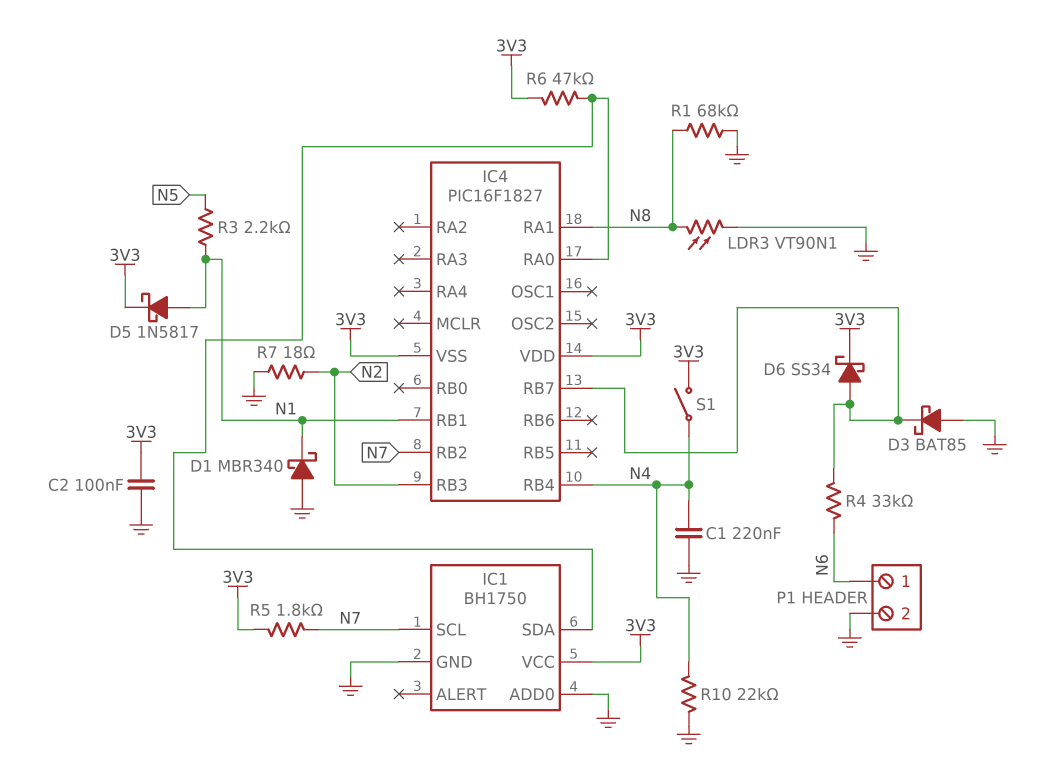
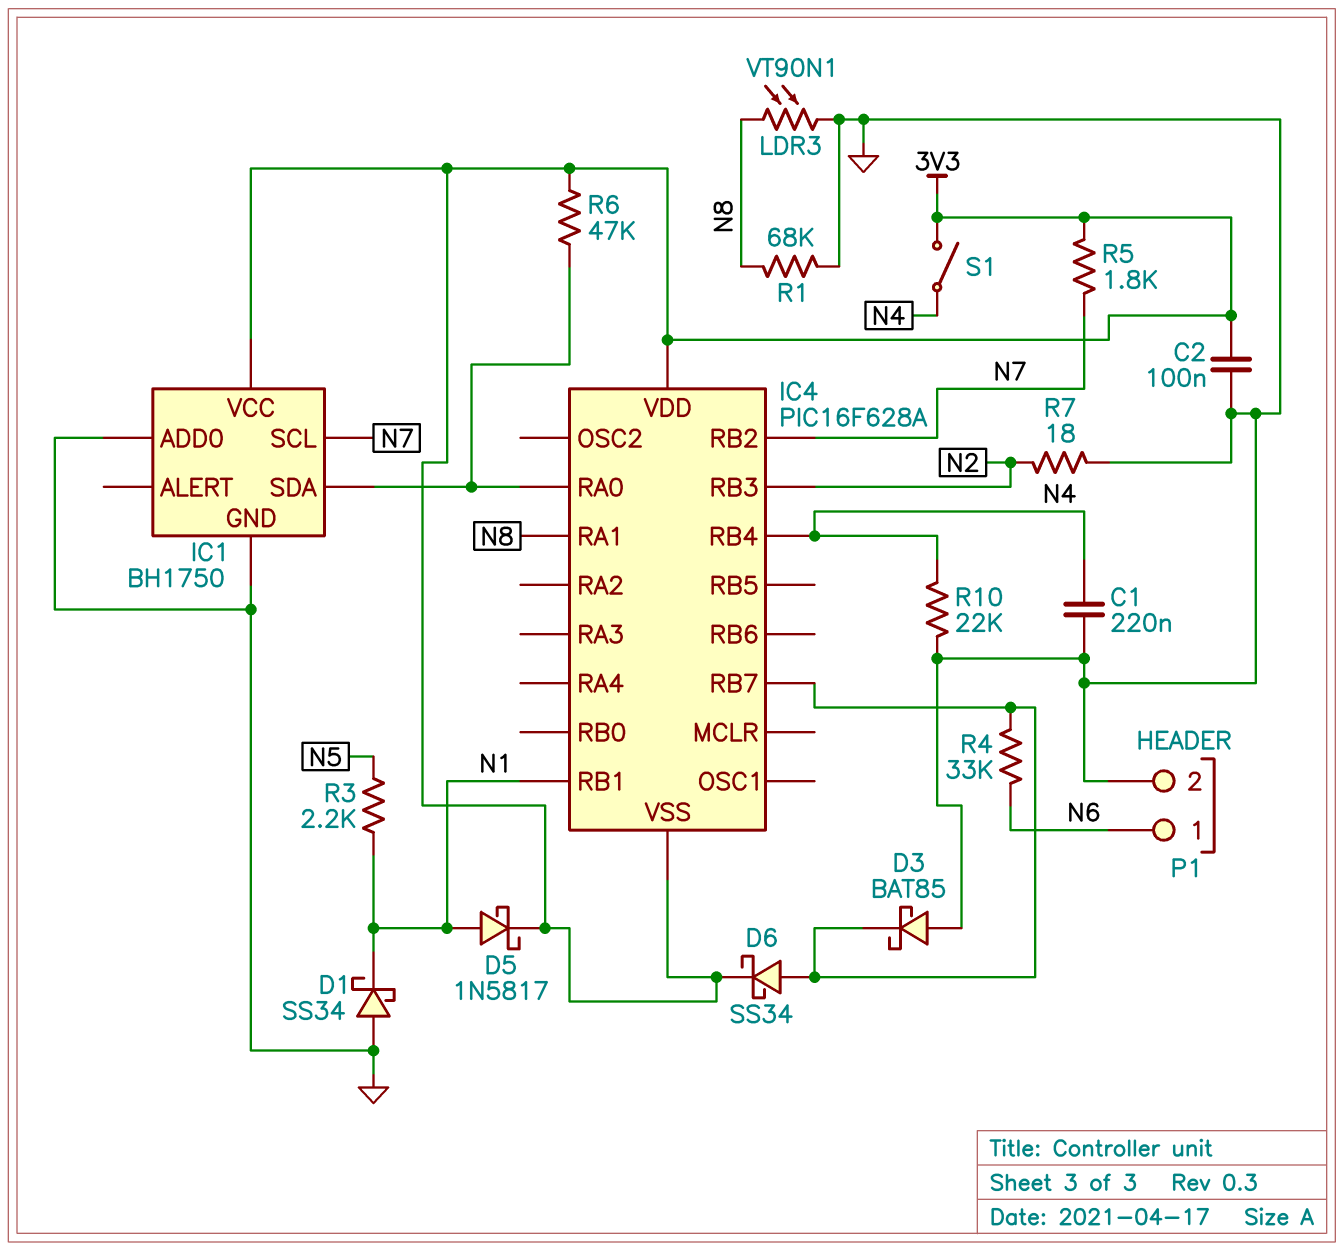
D1: schottky MBR340 (A GND, K N1) -> schottky SS34 (A GND, K N1)
IC4: PIC16F1827 -> PIC16F628A

